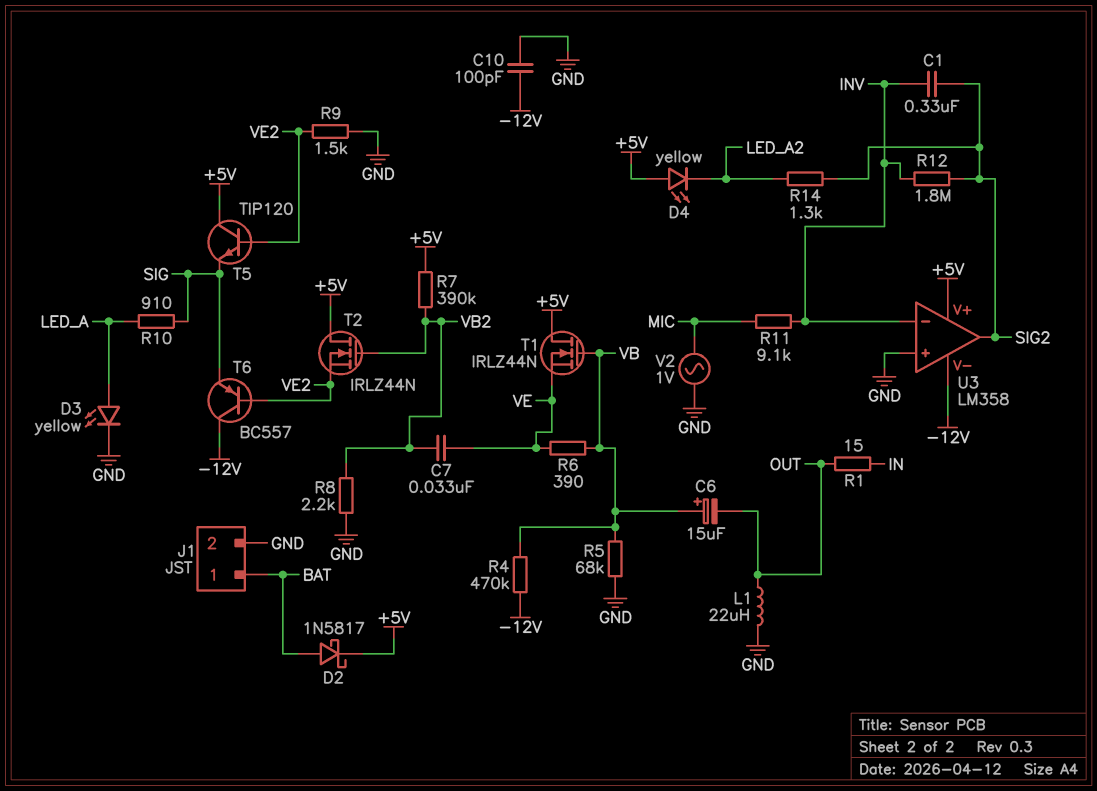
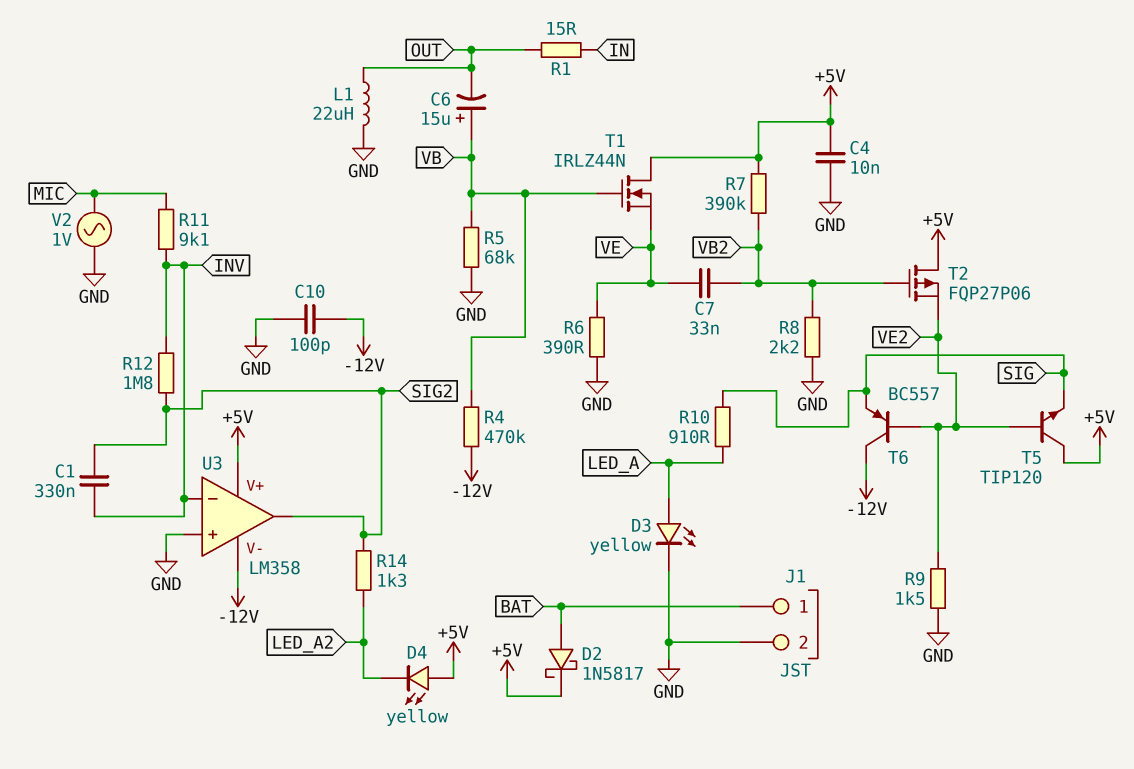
C4: none -> 10nF (+5V, GND)
R6: 390 (VB, VE) -> 390 (GND, VE)
T2: NMOS IRLZ44N (G VB2, D +5V, S VE2) -> PMOS FQP27P06 (G VB2, D +5V, S VE2)

